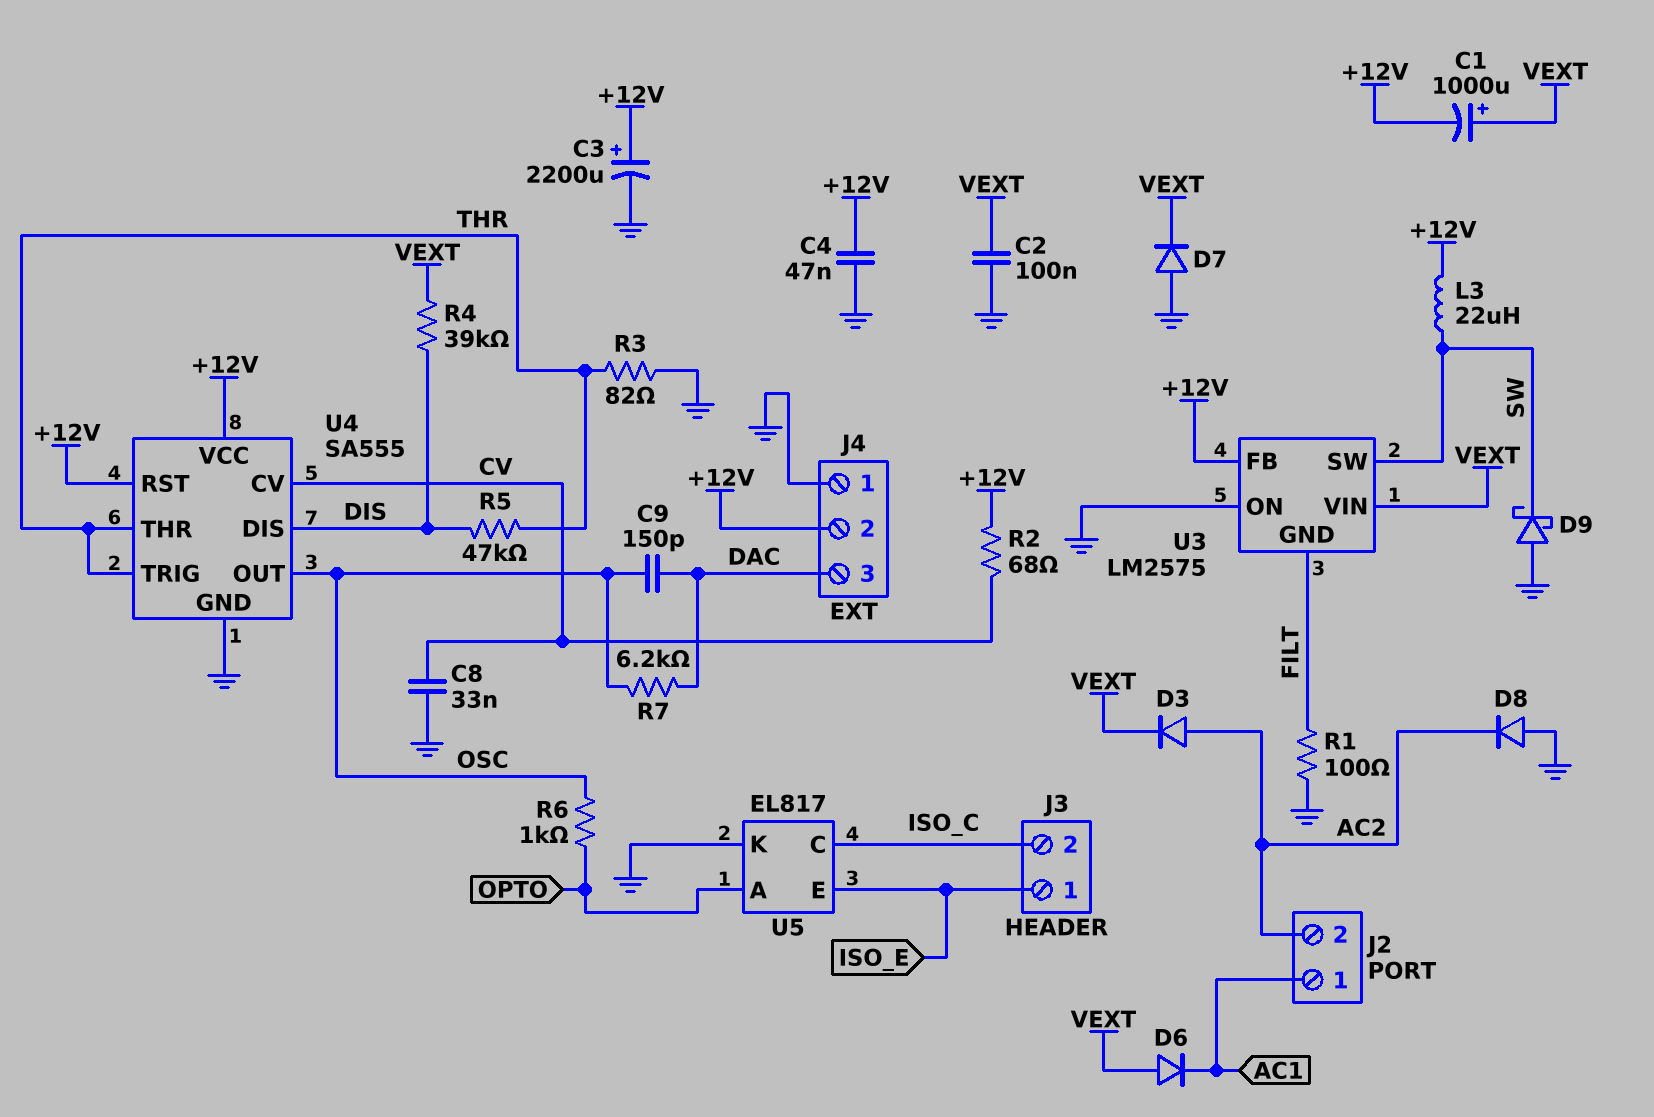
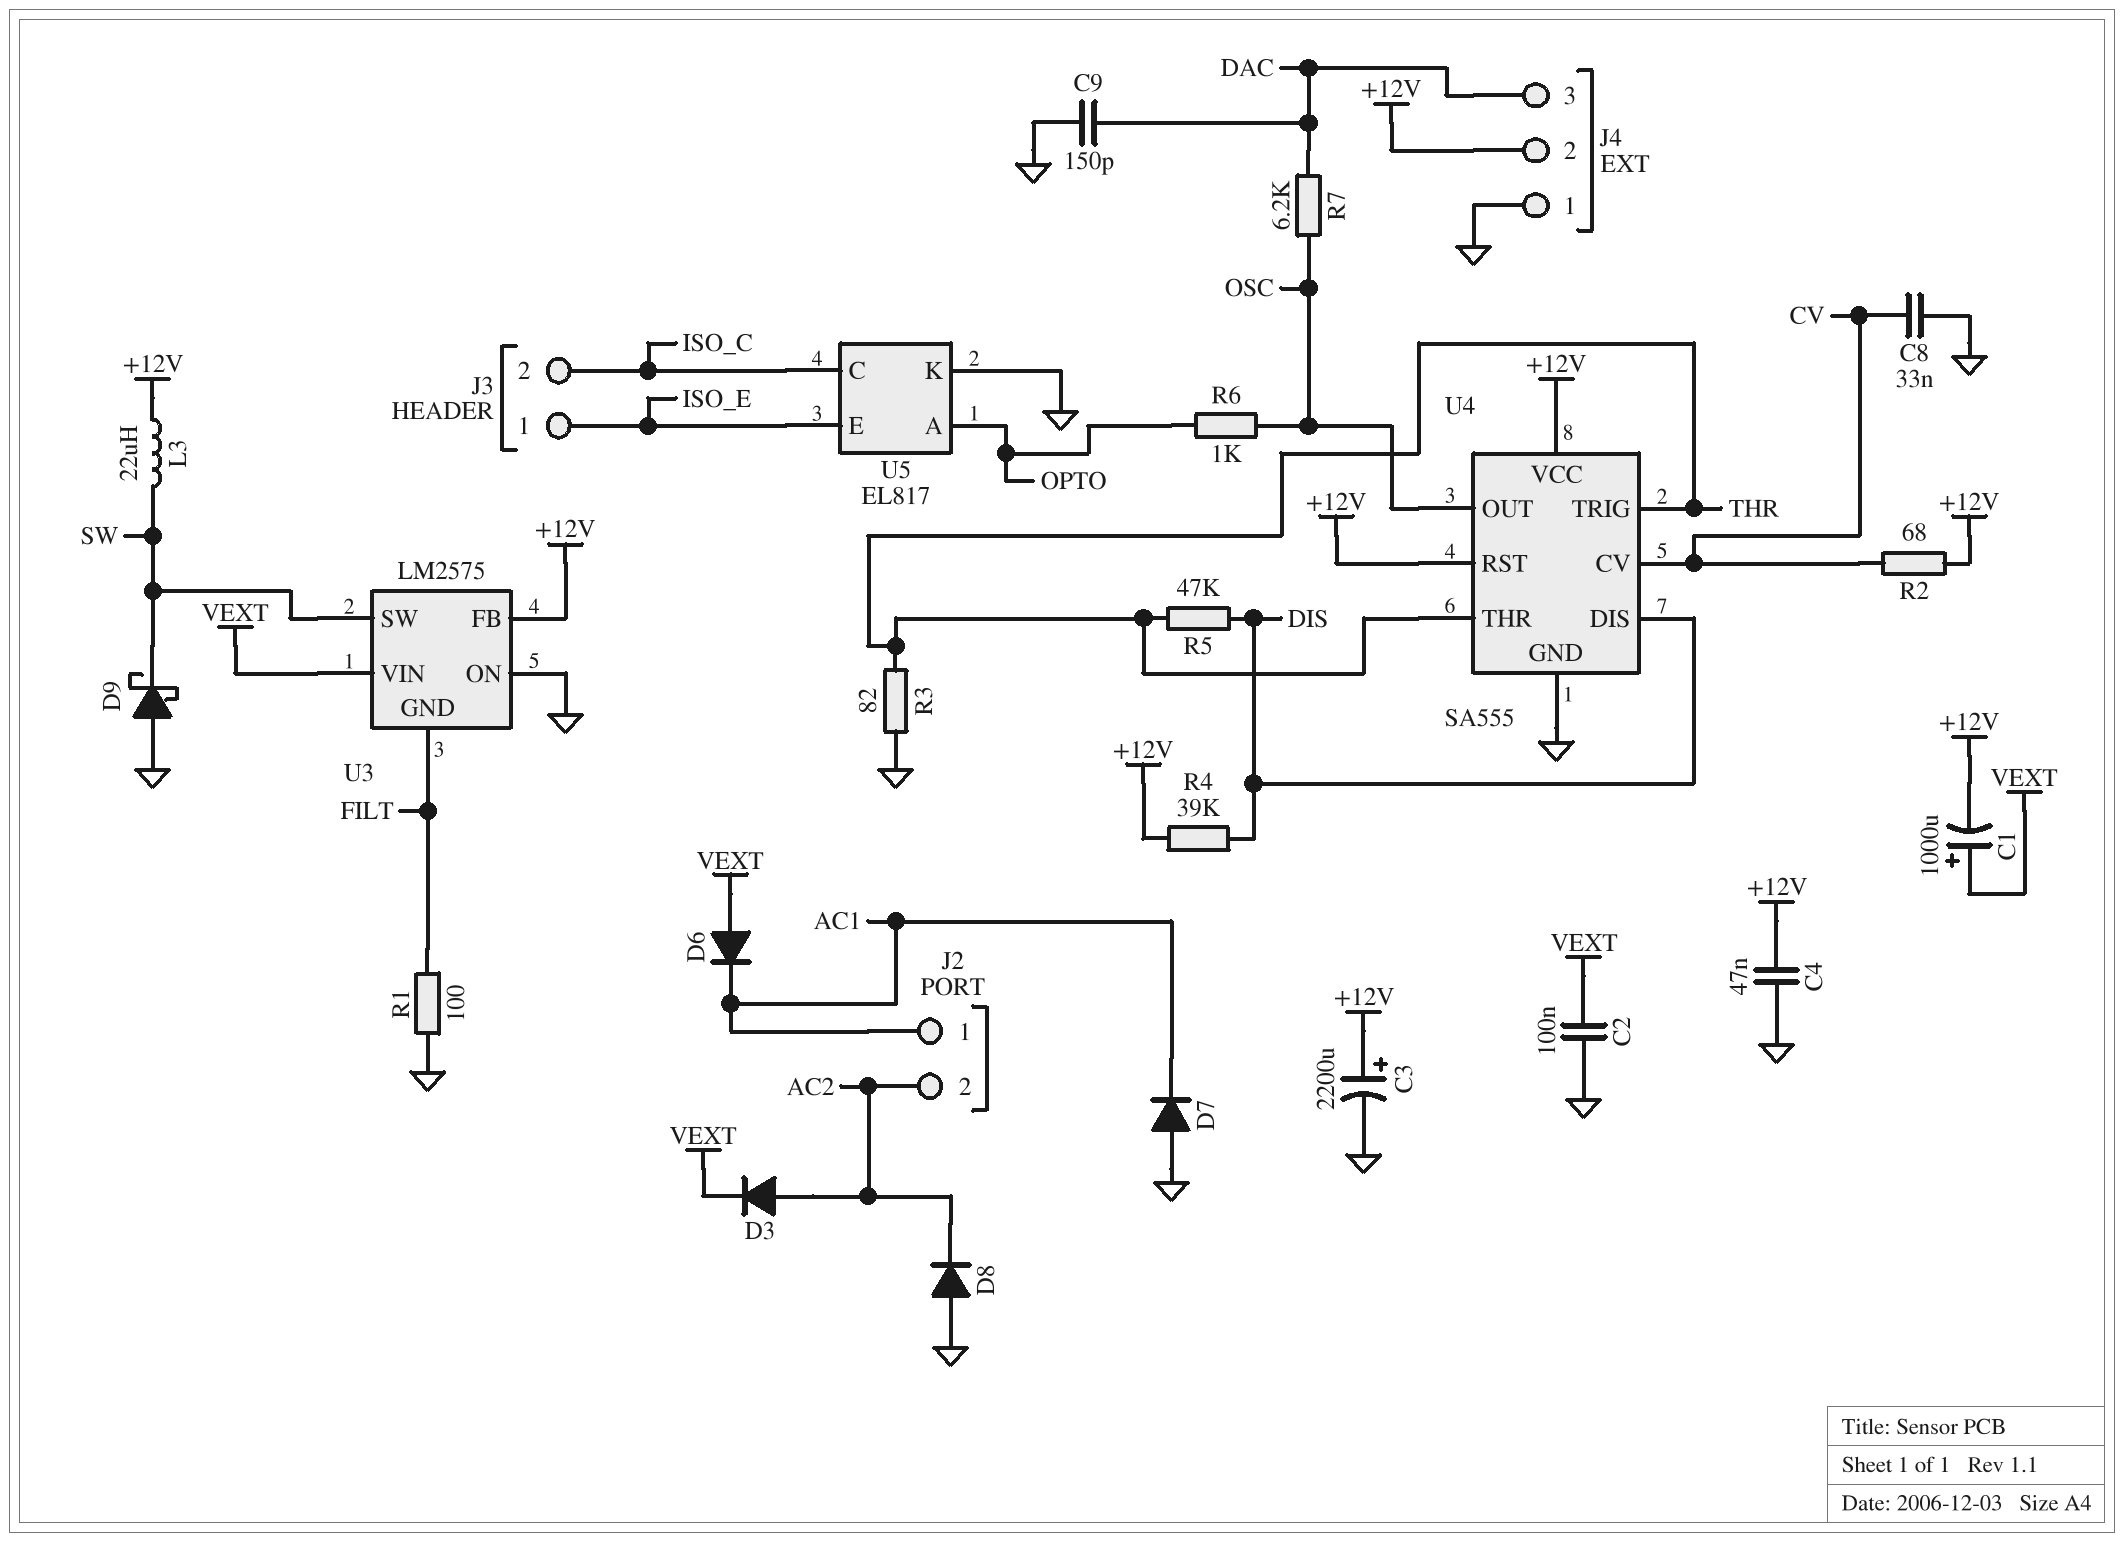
C9: 150pF (DAC, OSC) -> 150pF (DAC, GND)
D7: diode (A GND, K VEXT) -> diode (A GND, K AC1)
R4: 39k (DIS, VEXT) -> 39k (+12V, DIS)

